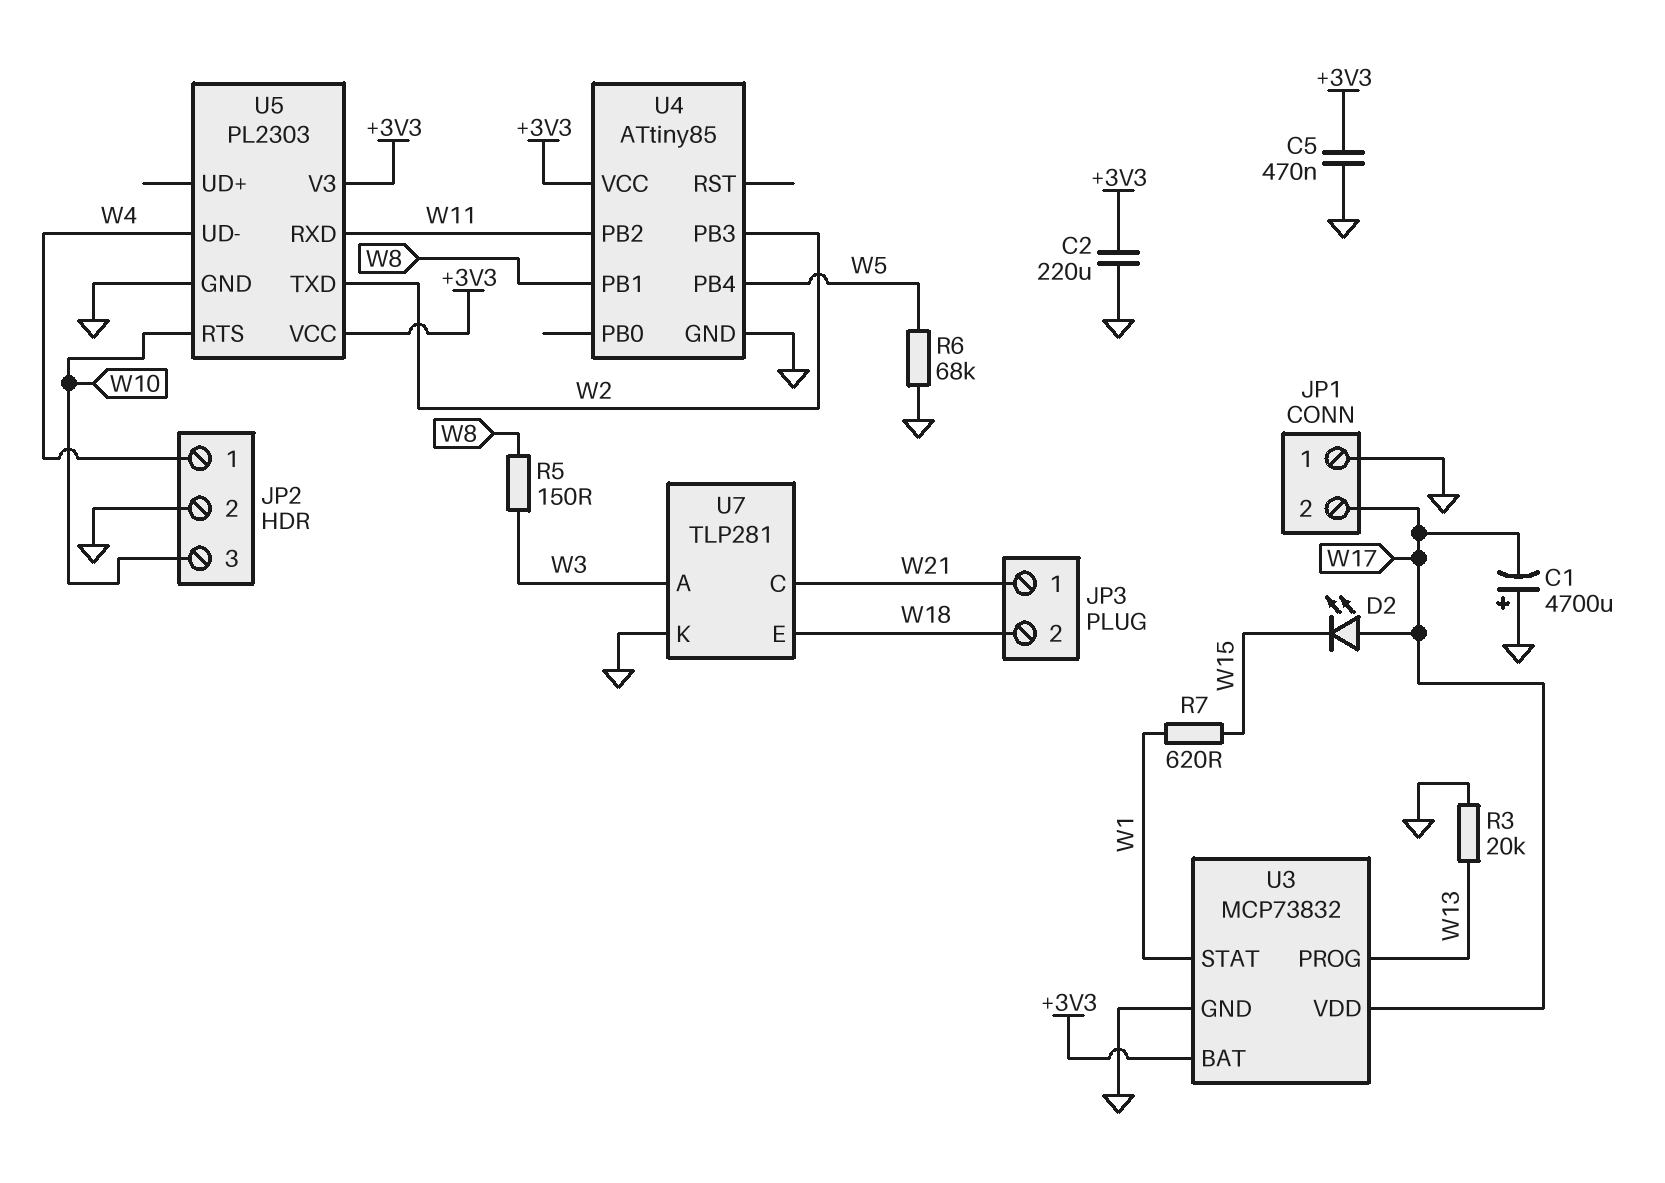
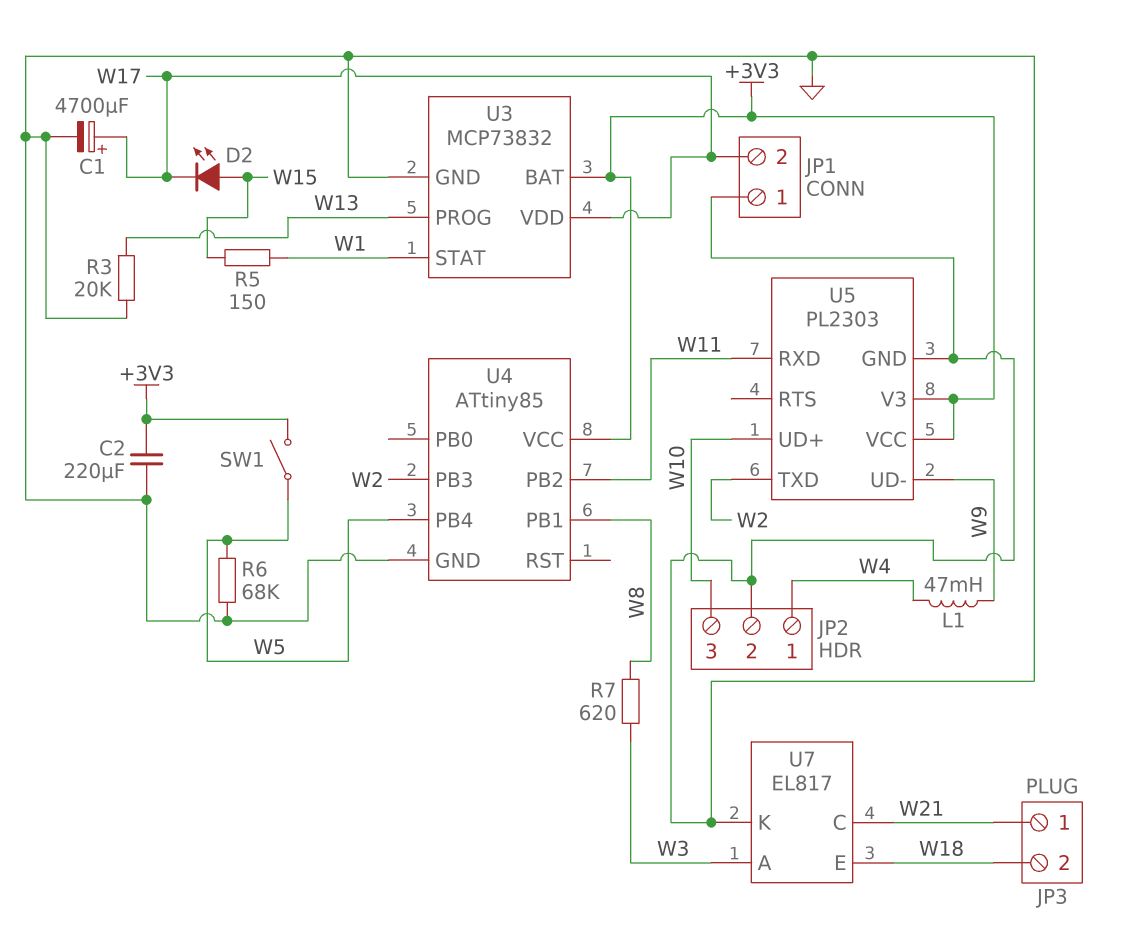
C1: 4700uF (plus GND, minus W17) -> 4700uF (plus W17, minus GND)
C5: 470nF (+3V3, GND) -> none
D2: LED (A W17, K W15) -> LED (A W15, K W17)
L1: none -> 47mH (W4, W9)
R5: 150 (W3, W8) -> 150 (W1, W15)
R7: 620 (W1, W15) -> 620 (W3, W8)
SW1: none -> switch (+3V3, W5)
U5 pin RTS: W10 -> none
U5 pin UD+: none -> W10
U5 pin UD-: W4 -> W9
U7: TLP281 -> EL817

